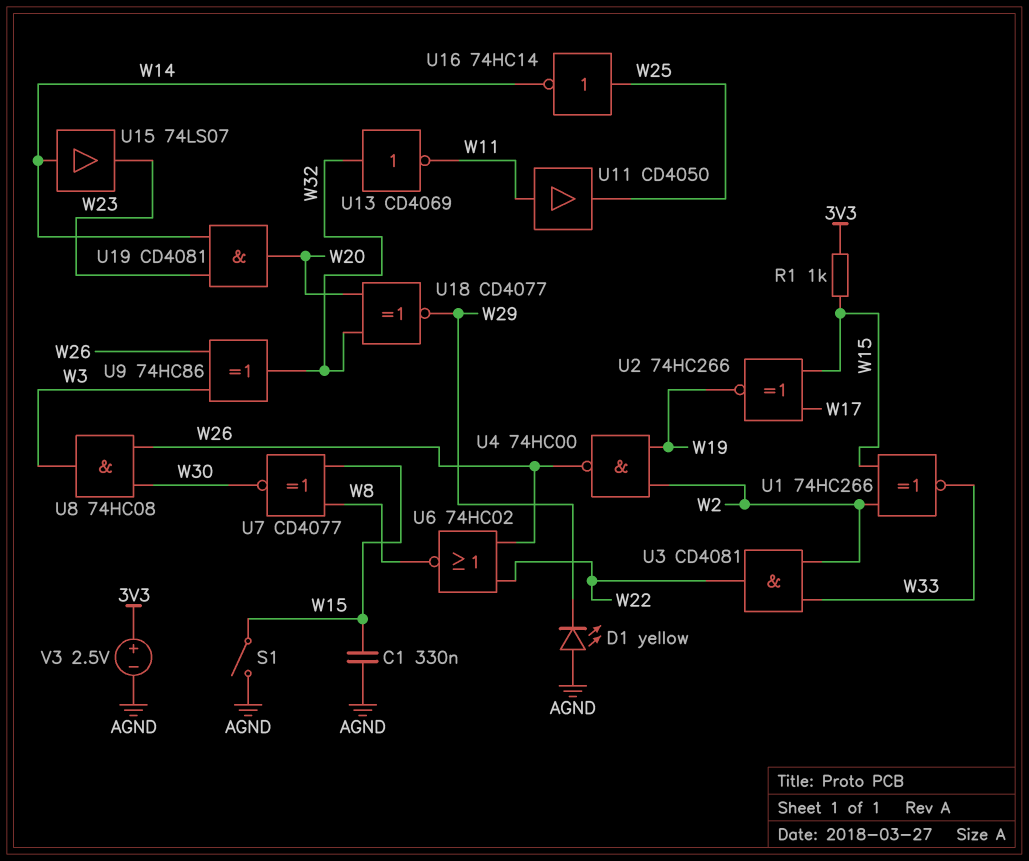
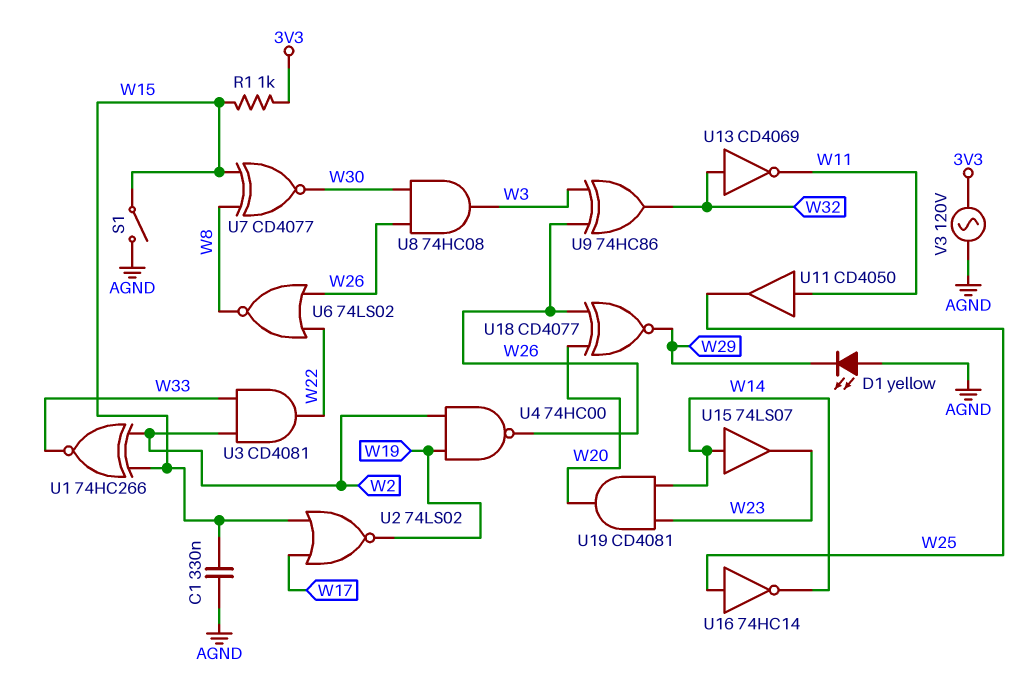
U2: XNOR 74HC266 (in W15, in W17, out W19) -> NOR 74LS02 (in W15, in W17, out W19)
U6: NOR 74HC02 (in W22, in W26, out W8) -> NOR 74LS02 (in W22, in W26, out W8)
U18: XNOR CD4077 (in W20, in W32, out W29) -> XNOR CD4077 (in W20, in W26, out W29)
V3: 2.5V (plus 3V3, minus AGND) -> AC 120V (3V3, AGND)

